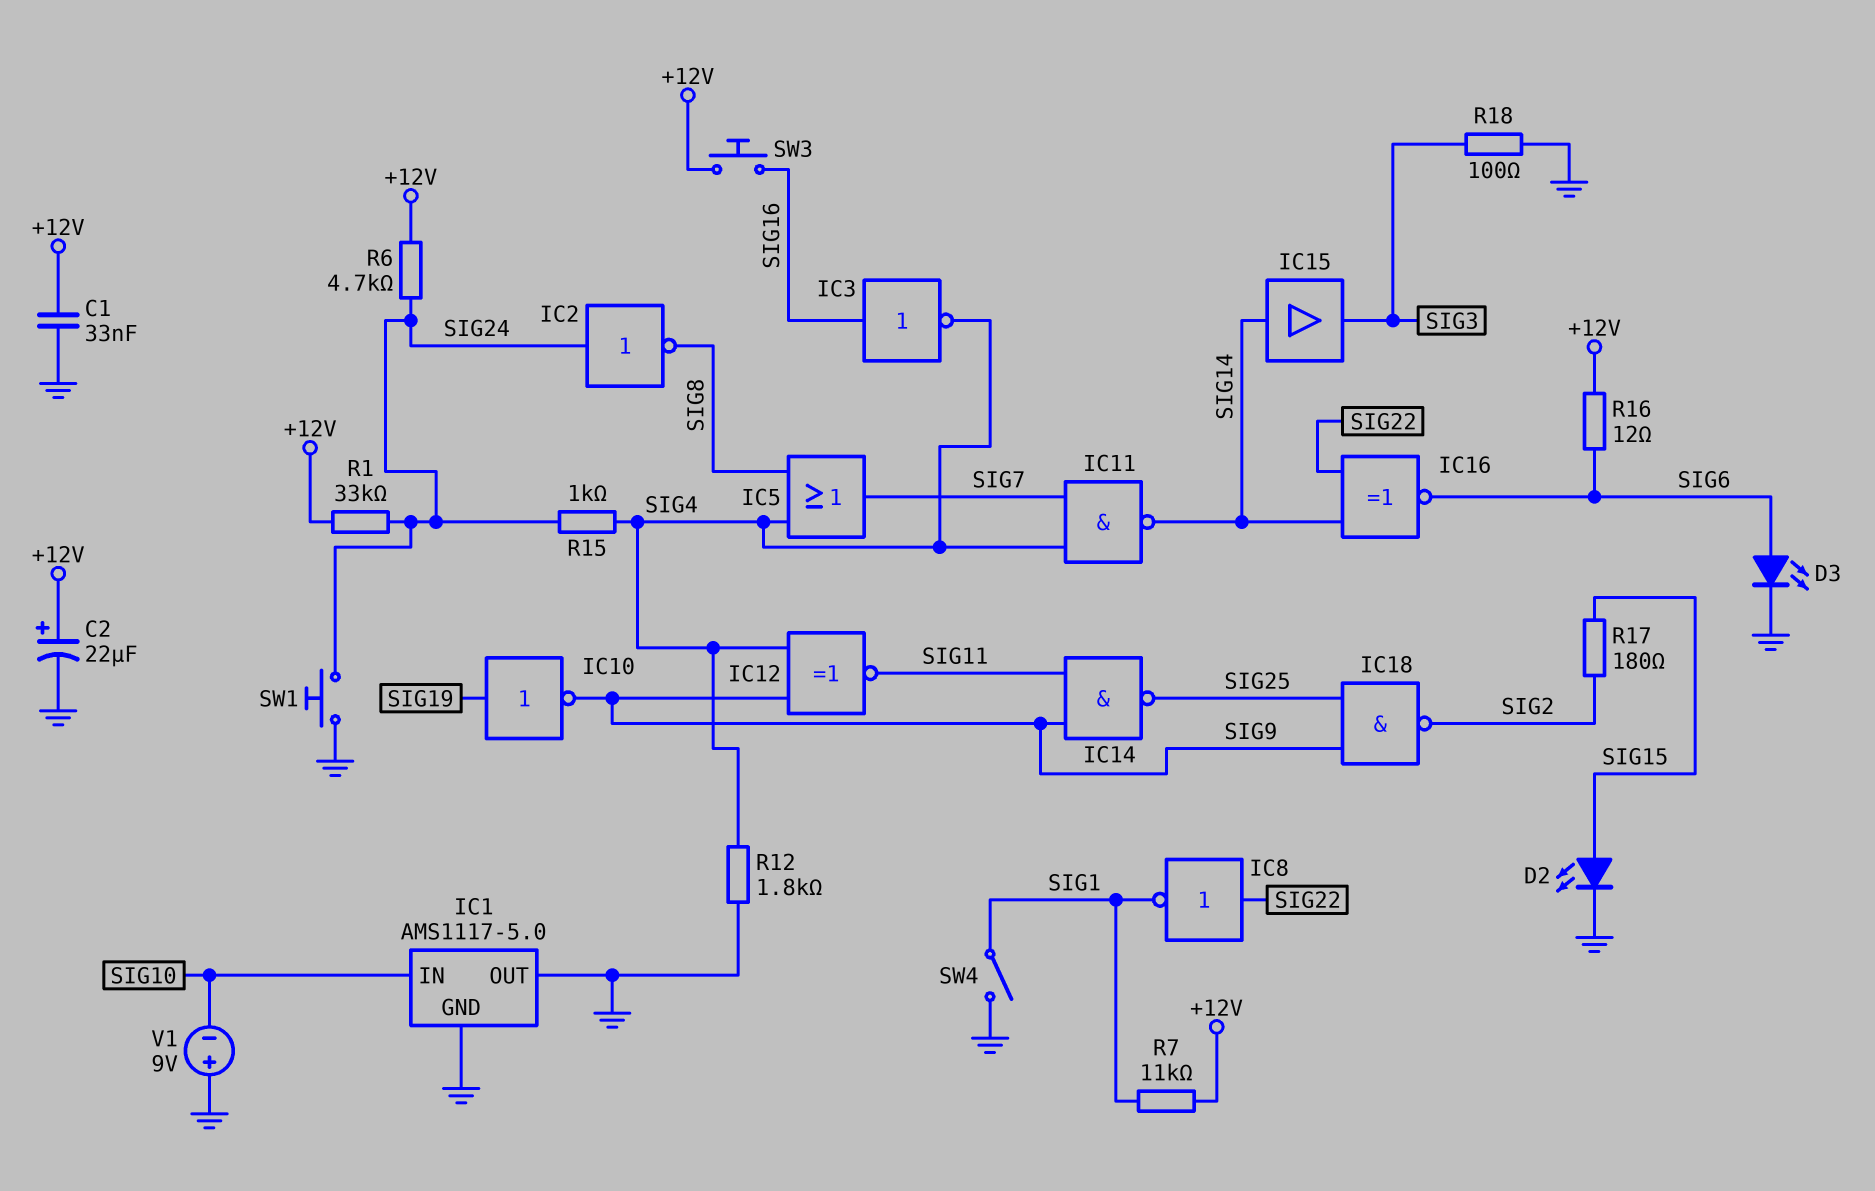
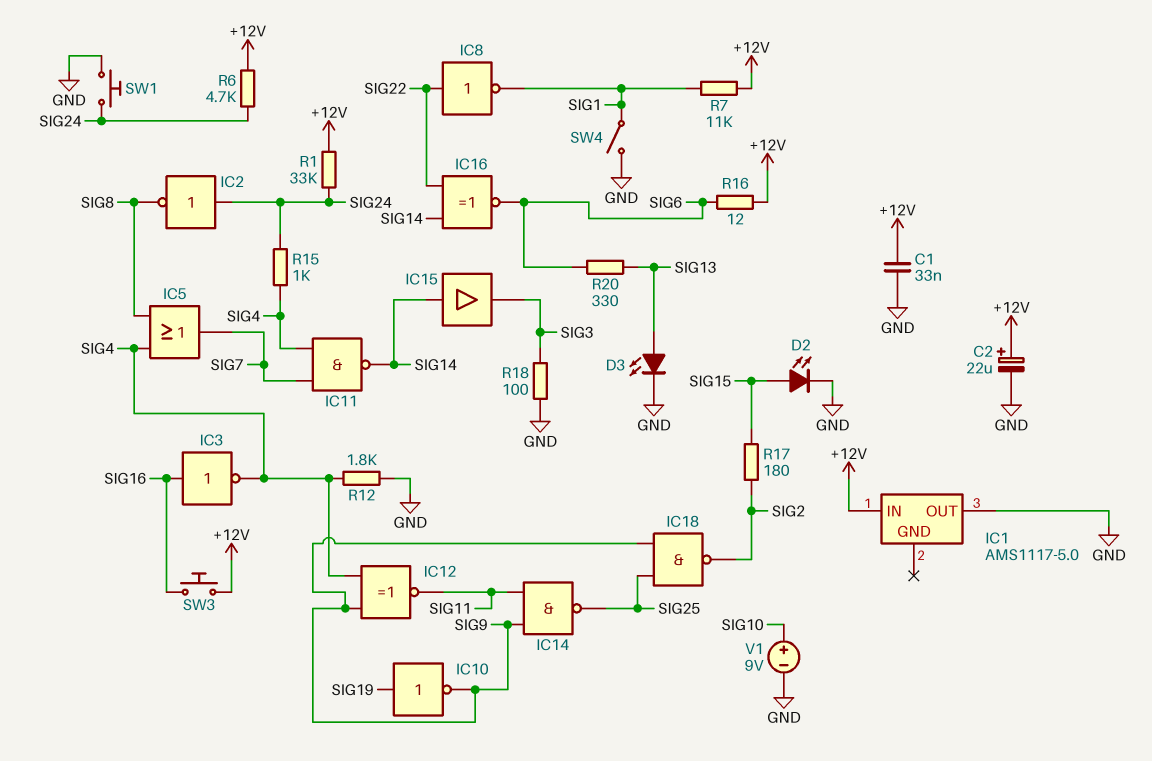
D3: LED (A SIG6, K GND) -> LED (A SIG13, K GND)
IC1 pin GND: GND -> none
IC1 pin IN: SIG10 -> +12V
R20: none -> 330 (SIG6, SIG13)
V1: 9V (plus GND, minus SIG10) -> 9V (plus SIG10, minus GND)

